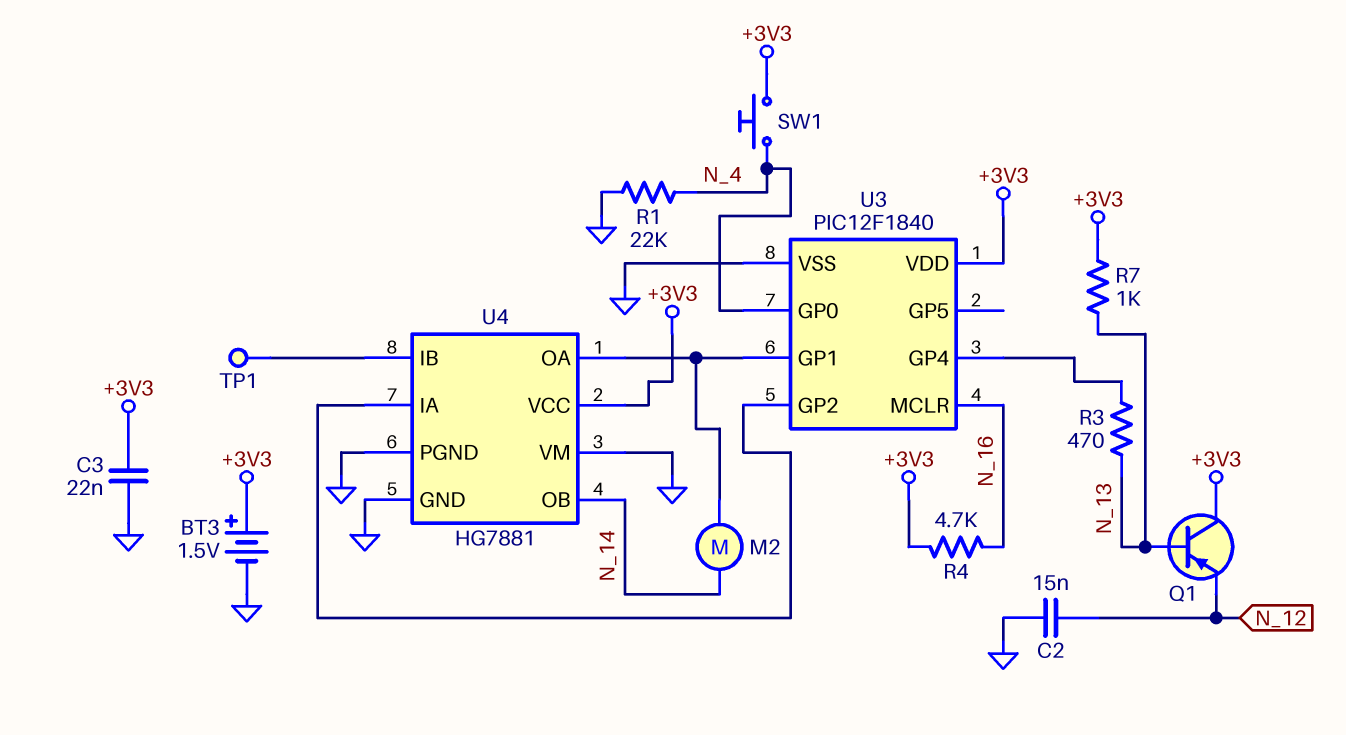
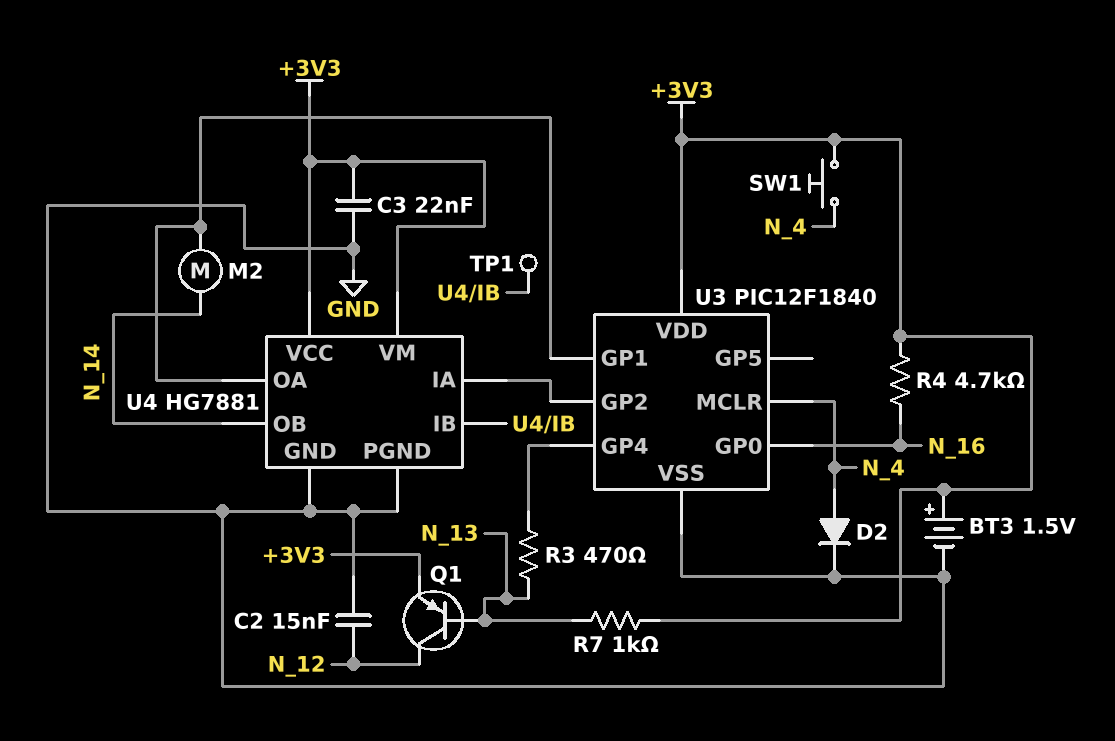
D2: none -> diode (A N_4, K GND)
Q1: PNP (B N_13, C +3V3, E N_12) -> PNP (B N_13, C N_12, E +3V3)
R1: 22k (GND, N_4) -> none
U3 pin GP0: N_4 -> N_16
U3 pin MCLR: N_16 -> N_4
U4 pin VM: GND -> +3V3

